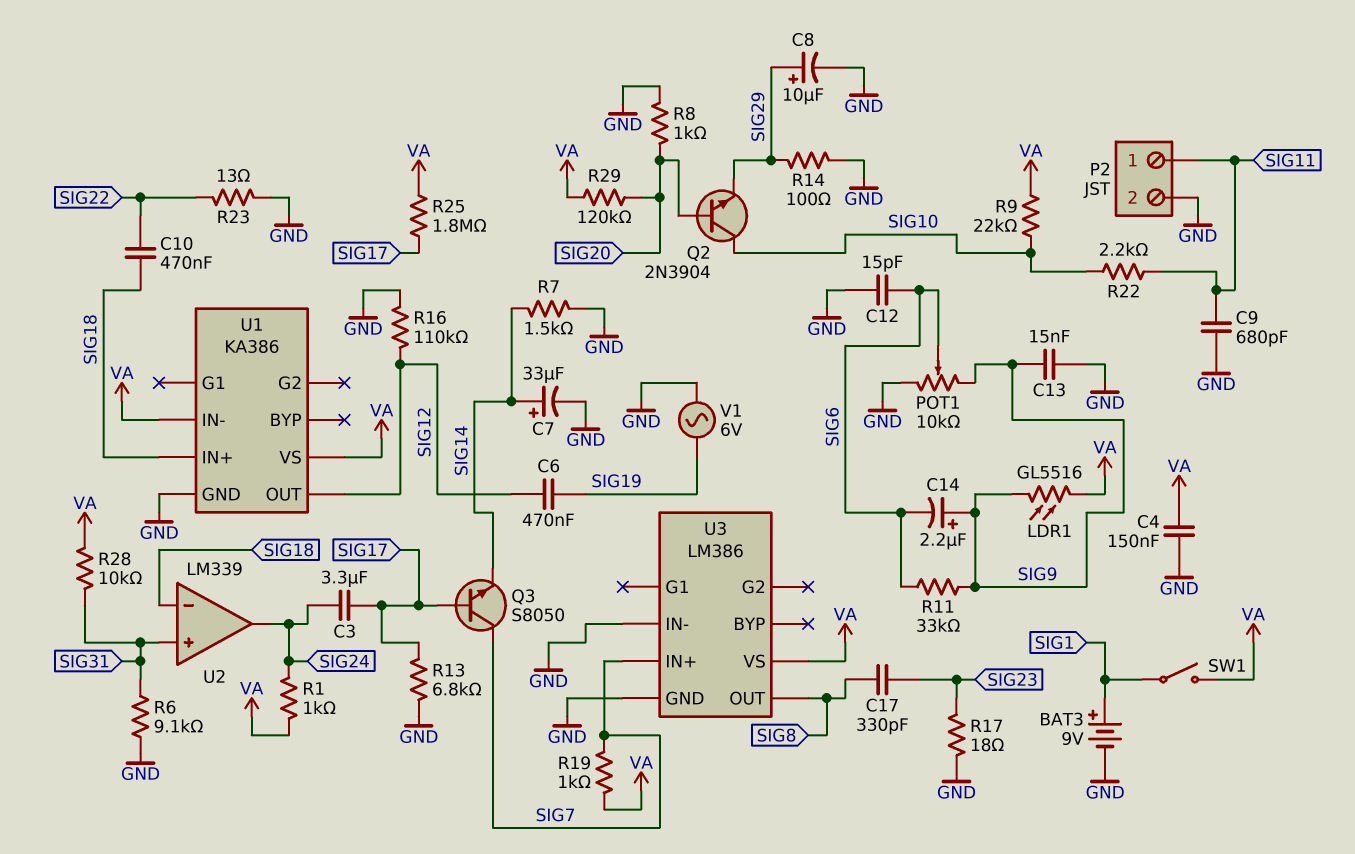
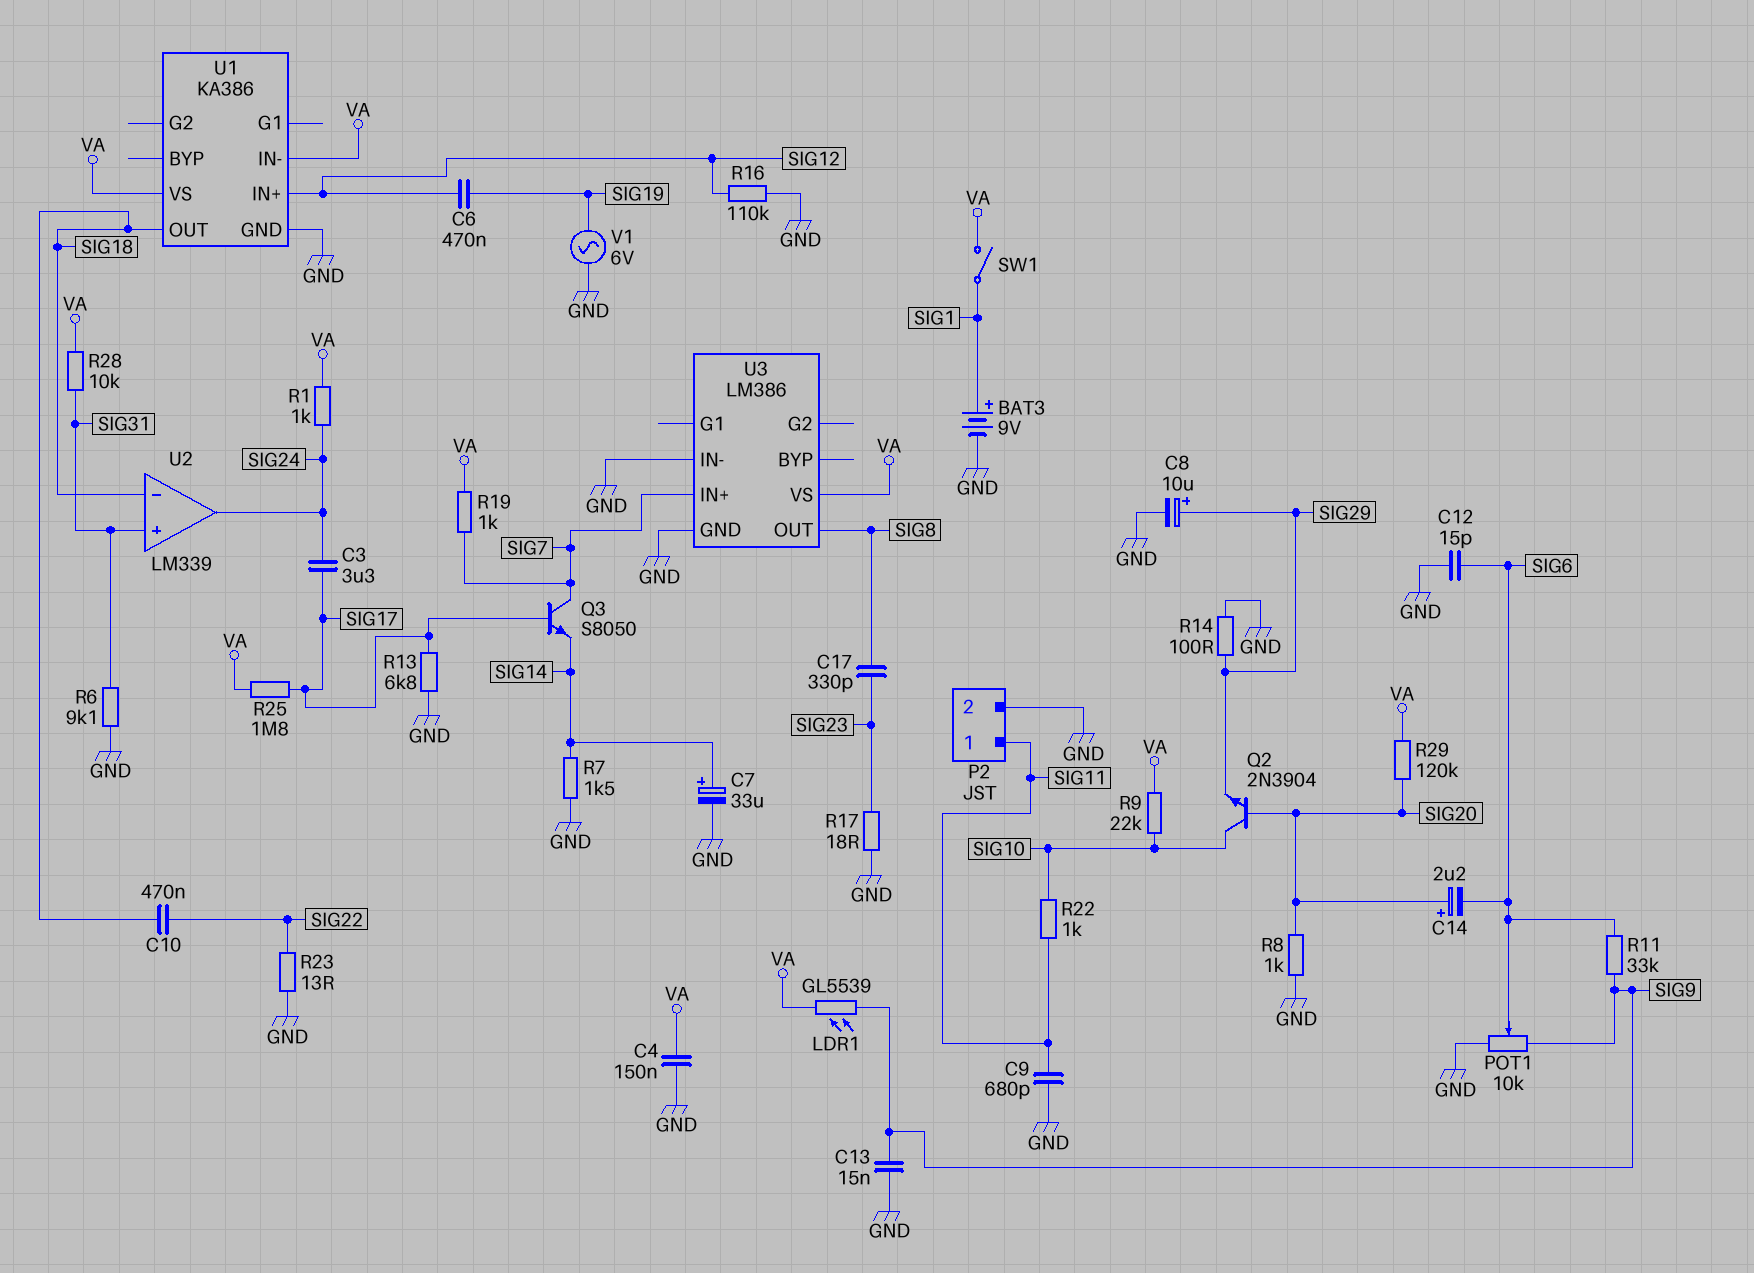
C14: 2.2uF (plus SIG9, minus SIG6) -> 2.2uF (plus SIG20, minus SIG6)
LDR1: GL5516 (SIG9, VA) -> GL5539 (SIG9, VA)
R22: 2.2k (SIG10, SIG11) -> 1k (SIG10, SIG11)
U1 pin IN+: SIG18 -> SIG12
U1 pin OUT: SIG12 -> SIG18

